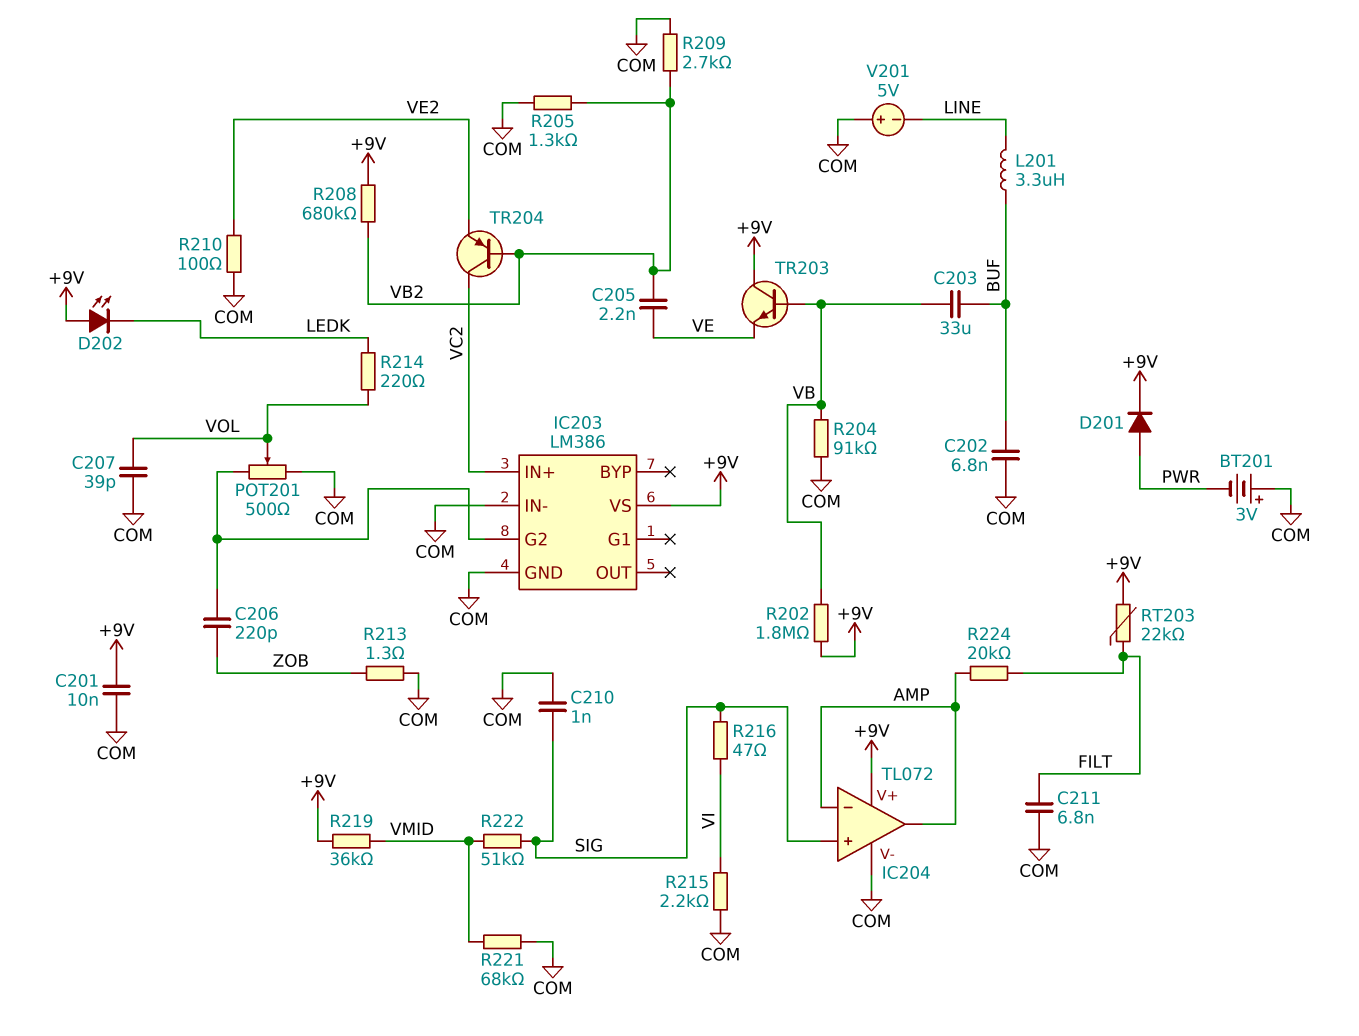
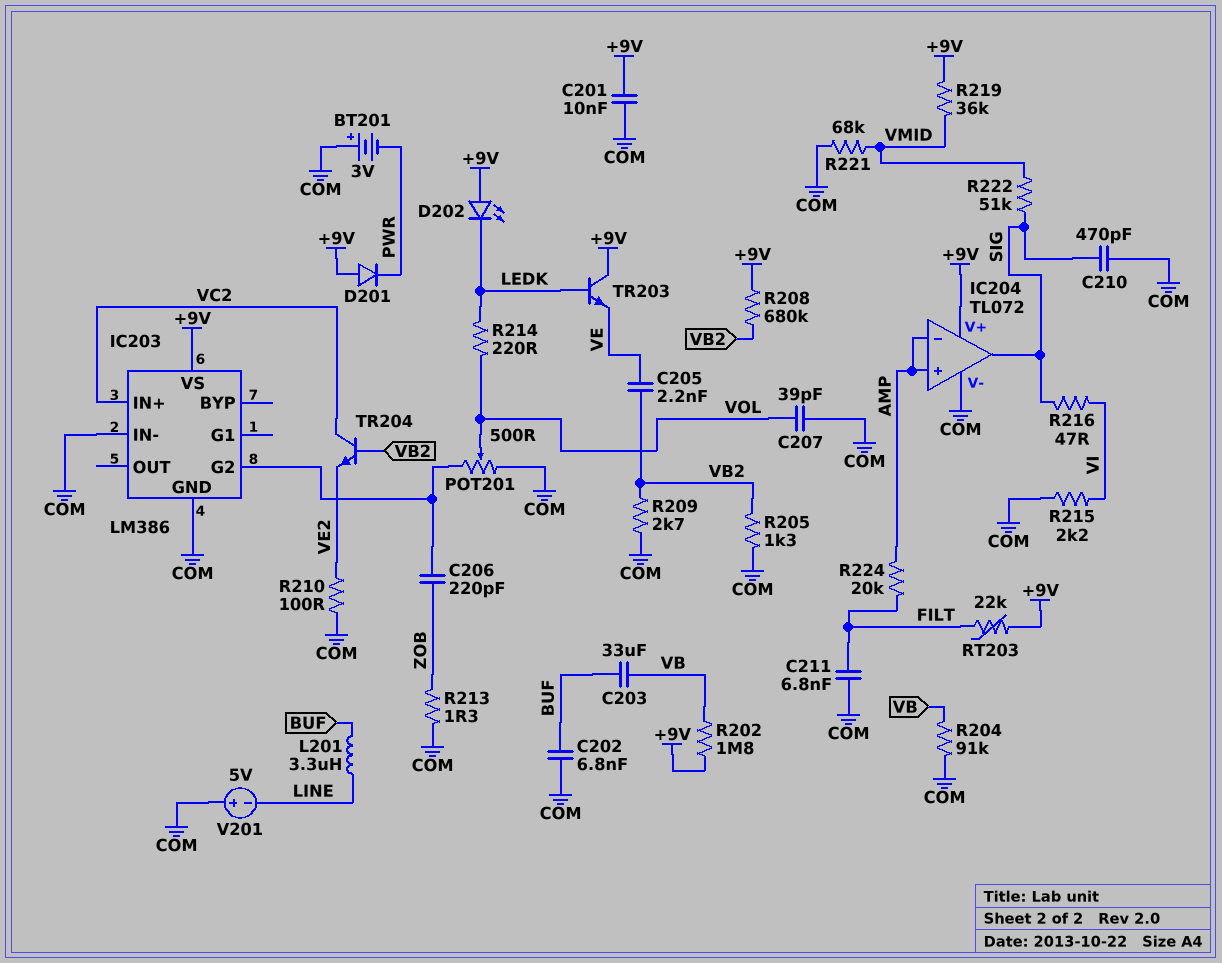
C210: 1nF (COM, SIG) -> 470pF (COM, SIG)
D201: diode (A PWR, K +9V) -> diode (A +9V, K PWR)
IC204 pin in+: SIG -> AMP
IC204 pin out: AMP -> SIG
TR203: NPN (B VB, C +9V, E VE) -> NPN (B LEDK, C +9V, E VE)
TR204: PNP (B VB2, C VC2, E VE2) -> NPN (B VB2, C VC2, E VE2)

